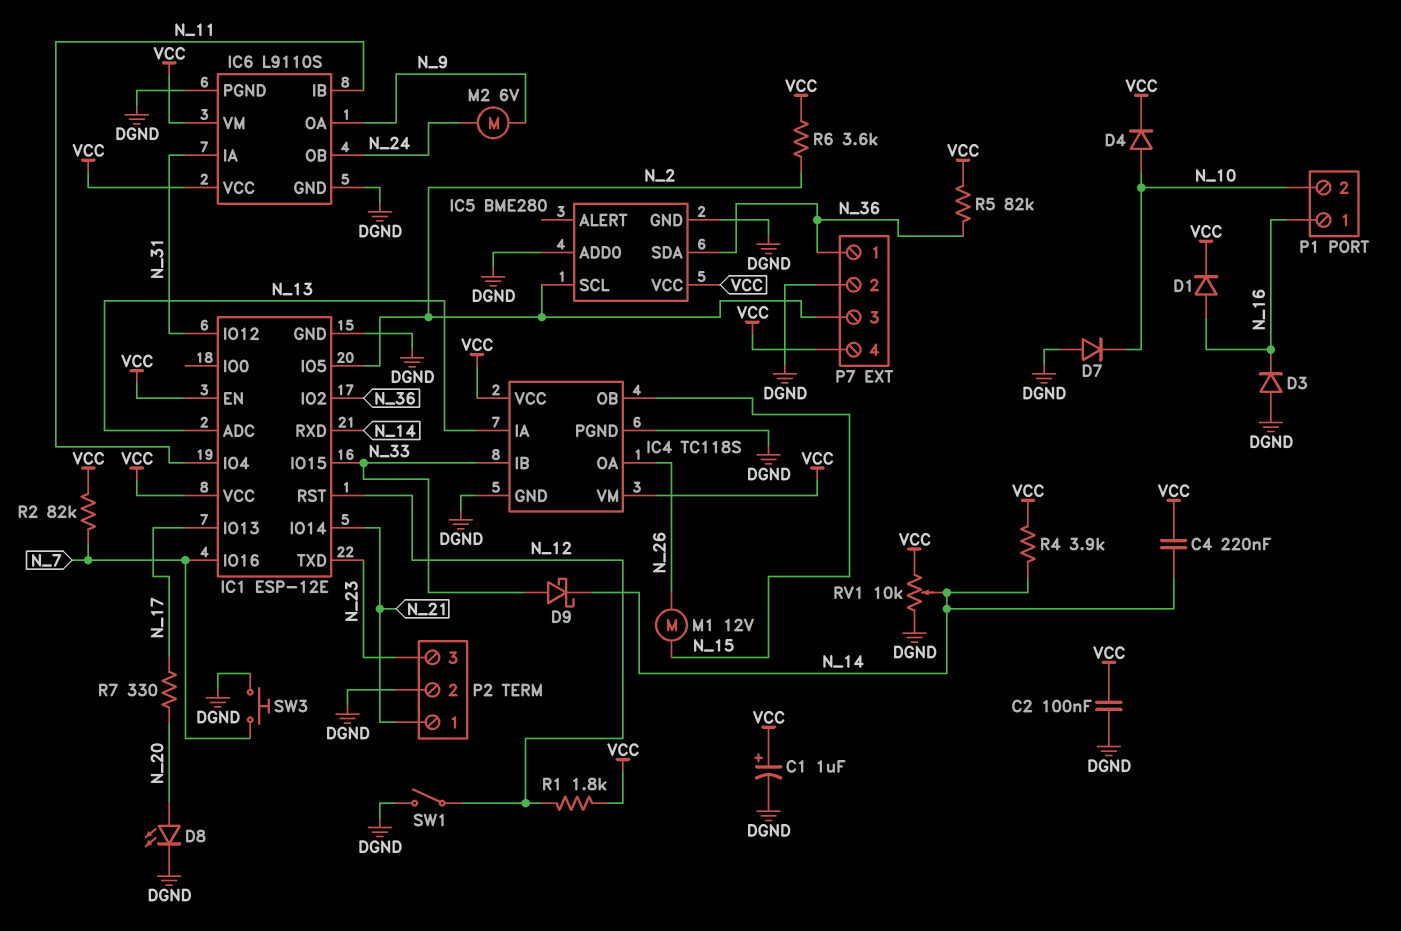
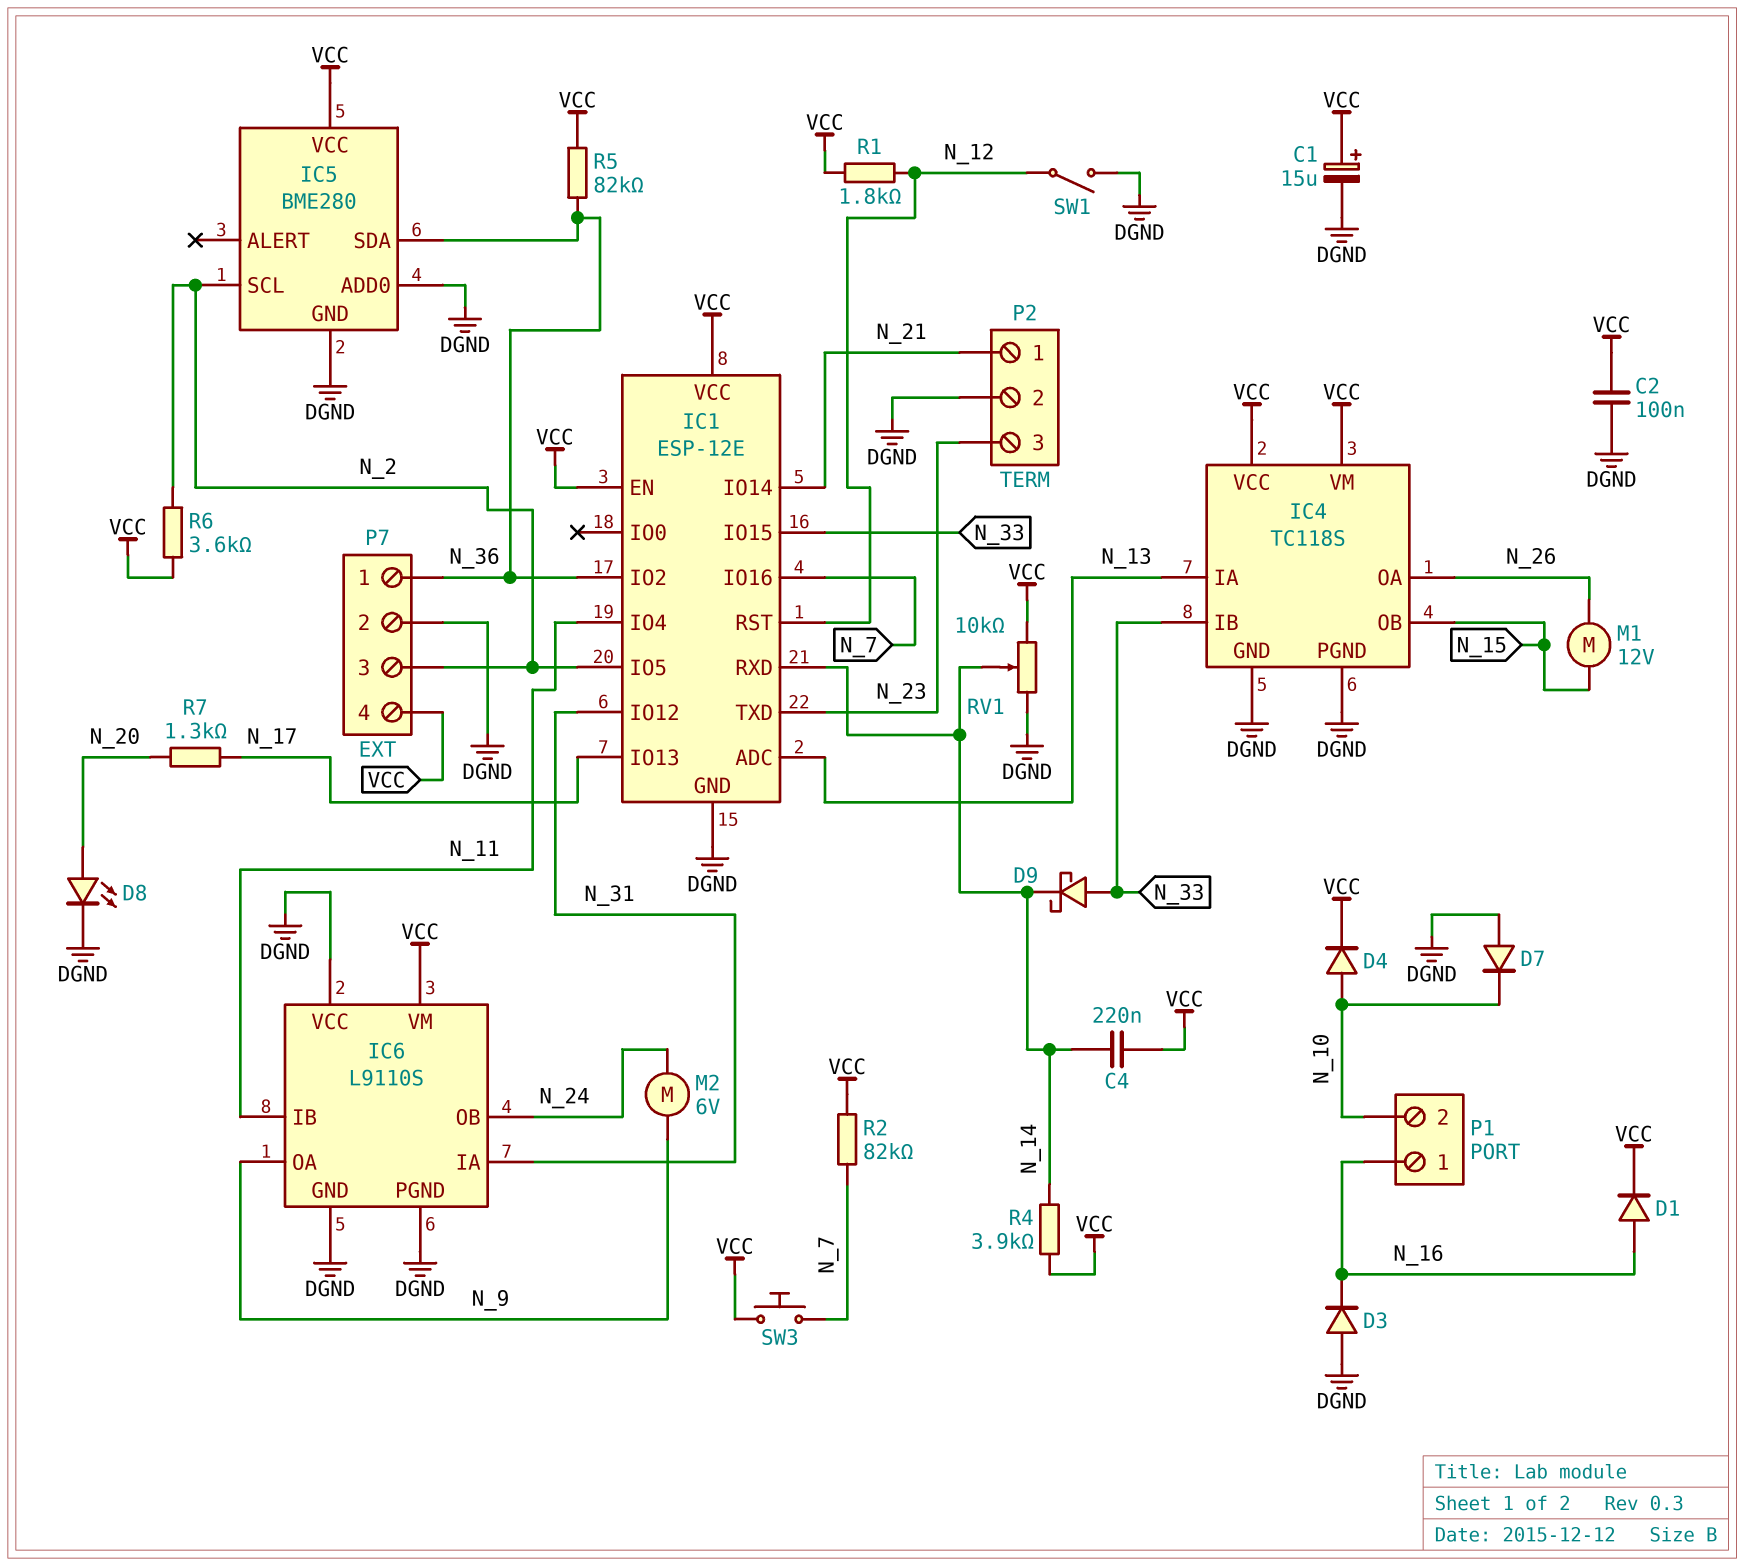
C1: 1uF (plus VCC, minus DGND) -> 15uF (plus VCC, minus DGND)
IC6 pin VCC: VCC -> DGND
R7: 330 (N_17, N_20) -> 1.3k (N_17, N_20)
SW3: button (DGND, N_7) -> button (N_7, VCC)

